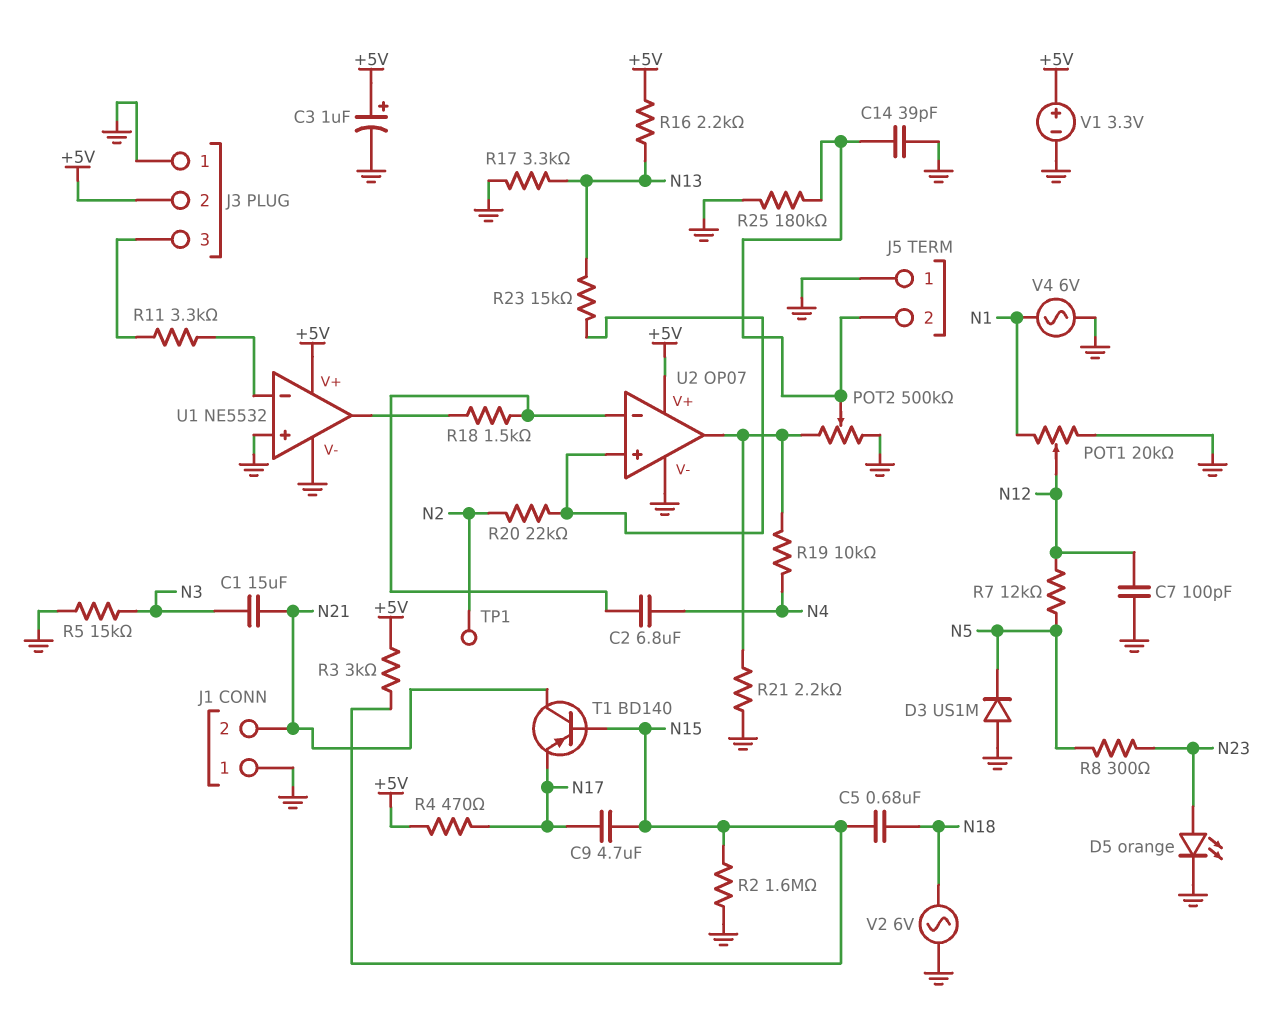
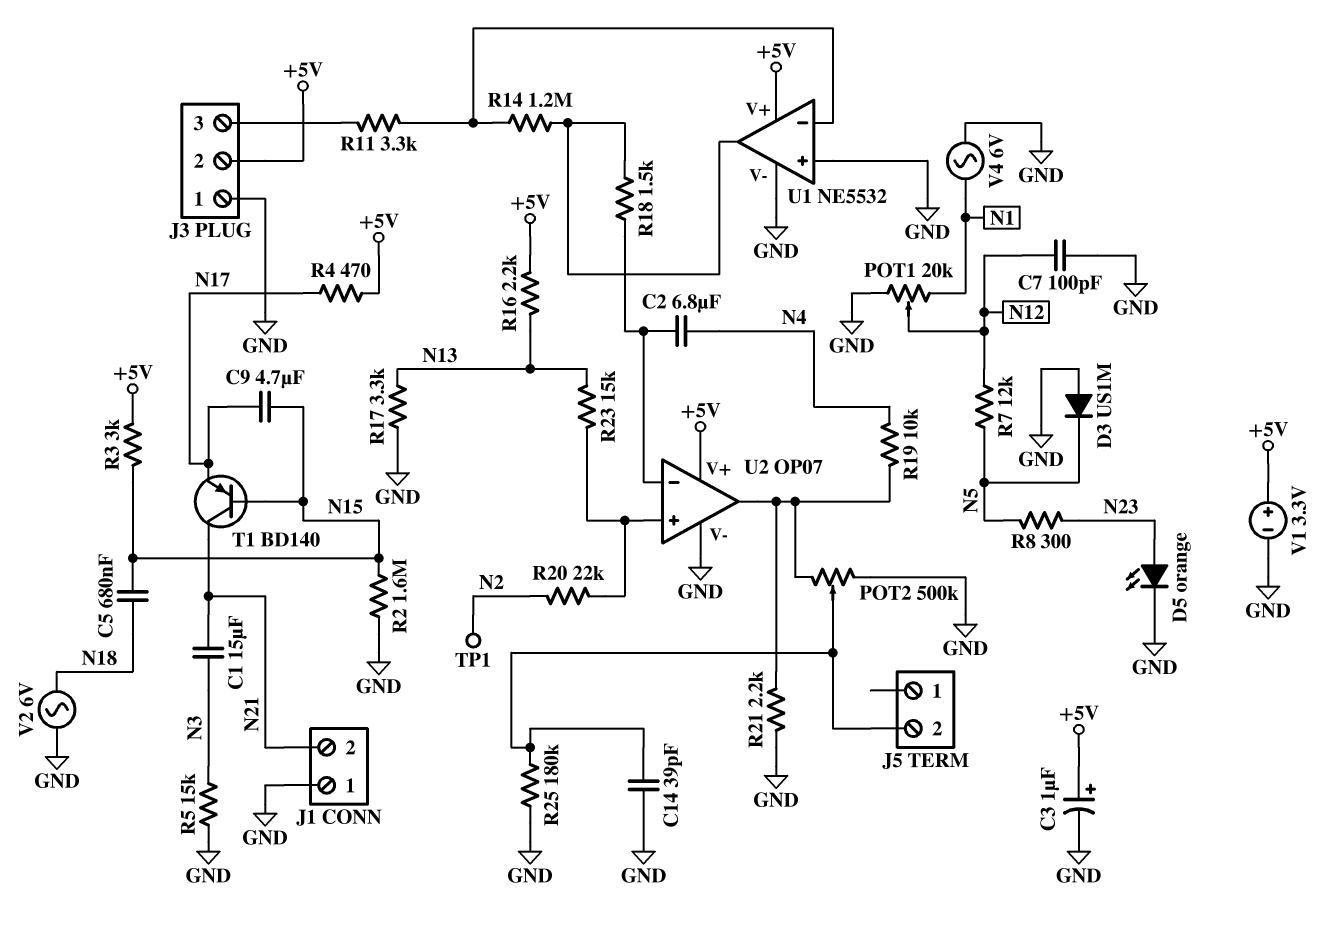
J5 pin 1: GND -> none
R14: none -> 1.2M (U1/in-, U1/out)

